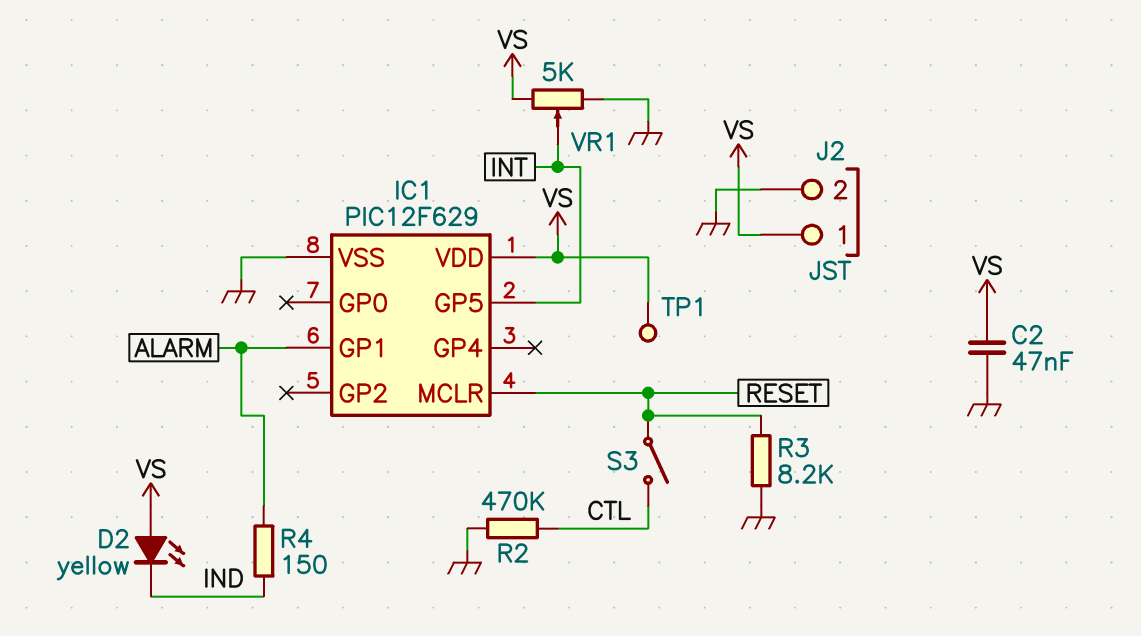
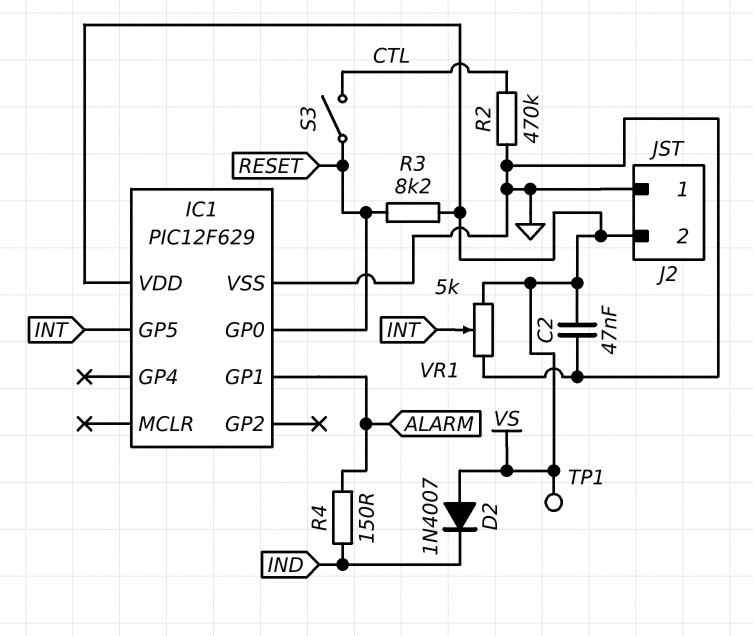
D2: LED yellow (A VS, K IND) -> diode 1N4007 (A VS, K IND)
IC1 pin GP0: none -> RESET
IC1 pin MCLR: RESET -> none
J2 pin 1: VS -> GND
J2 pin 2: GND -> VS
R3: 8.2k (GND, RESET) -> 8.2k (RESET, VS)

